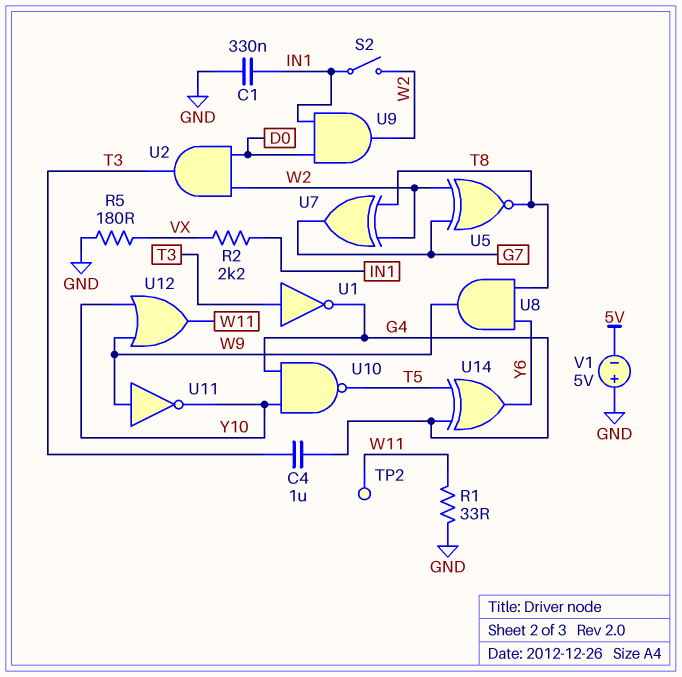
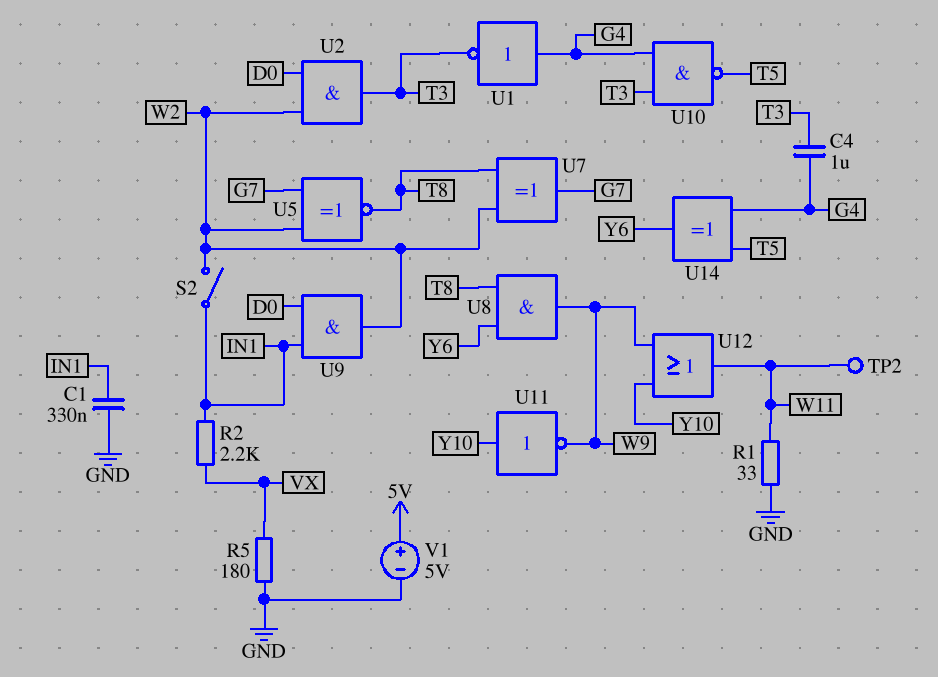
U1: NOT (in T3, out G4) -> NOT (in G4, out T3)
U10: NAND (in G4, in Y10, out T5) -> NAND (in G4, in T3, out T5)
U11: NOT (in W9, out Y10) -> NOT (in Y10, out W9)
V1: 5V (plus GND, minus 5V) -> 5V (plus 5V, minus GND)

